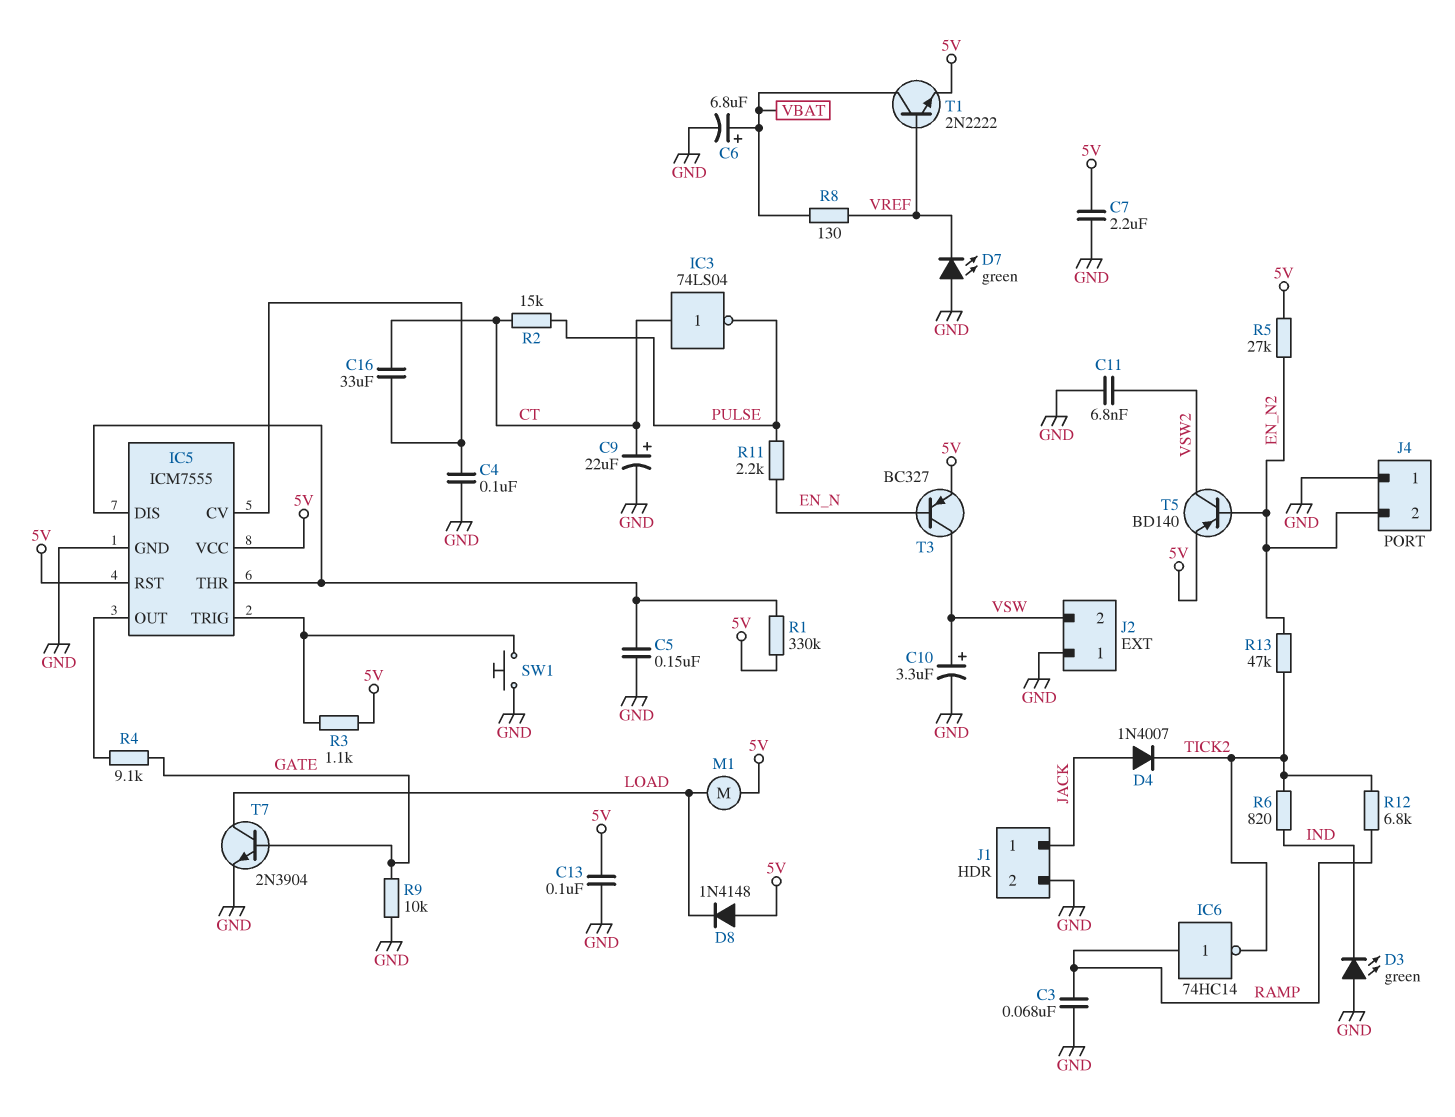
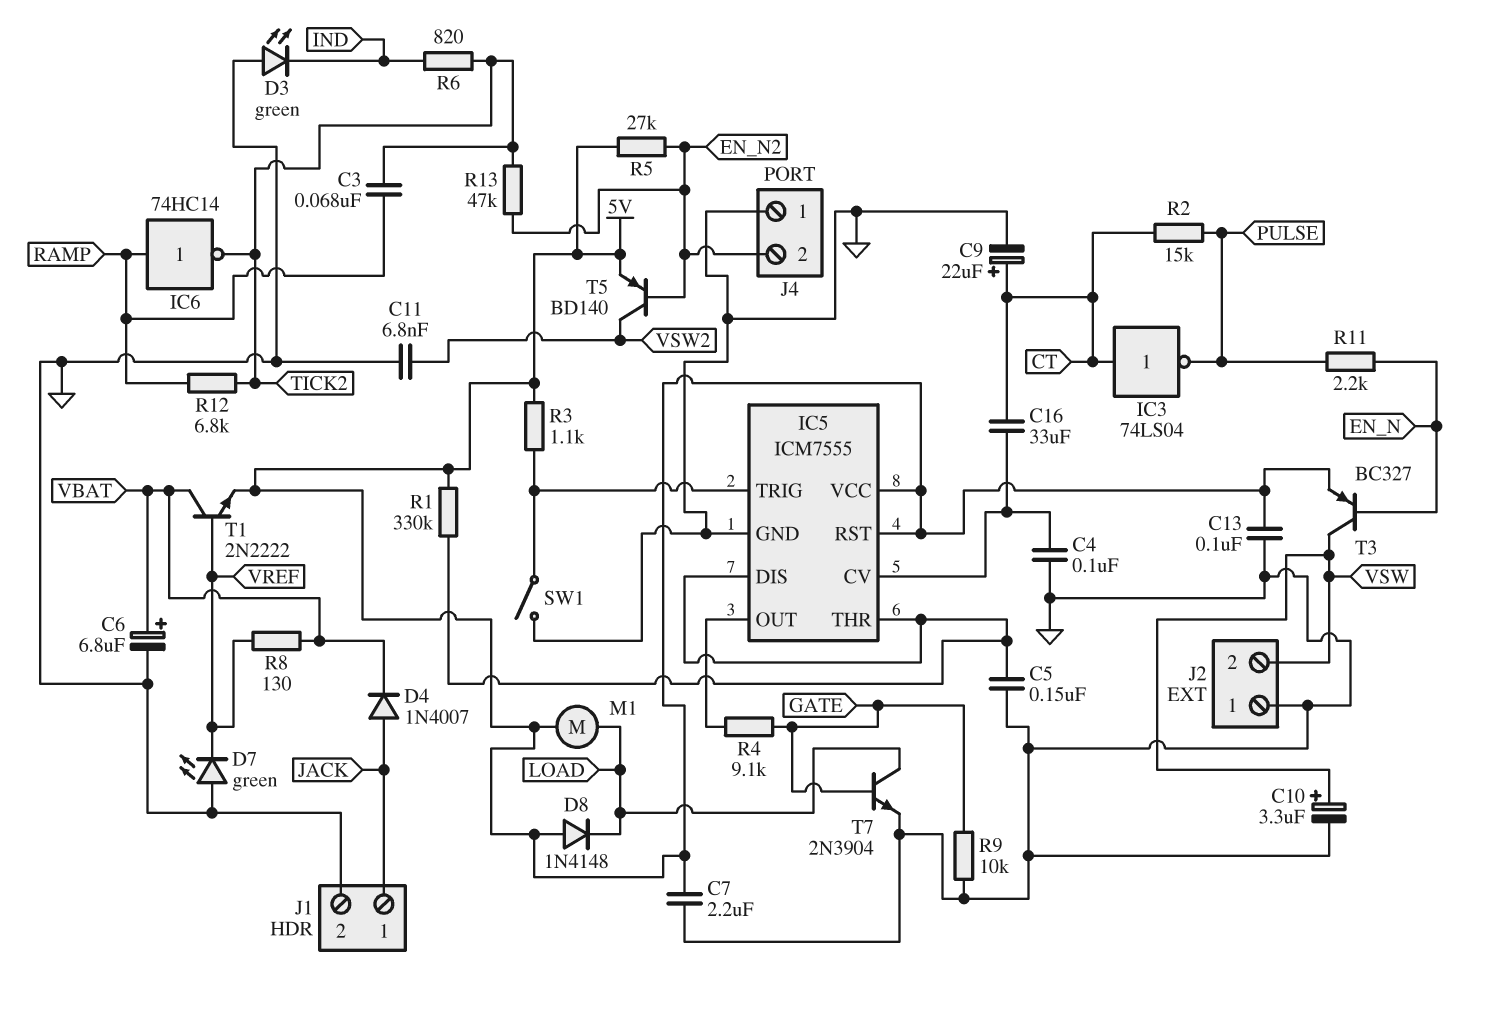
C3: 68nF (GND, RAMP) -> 68nF (RAMP, TICK2)
D4: diode 1N4007 (A JACK, K TICK2) -> diode 1N4007 (A JACK, K VBAT)
SW1: button (GND, IC5/TRIG) -> switch (GND, IC5/TRIG)

